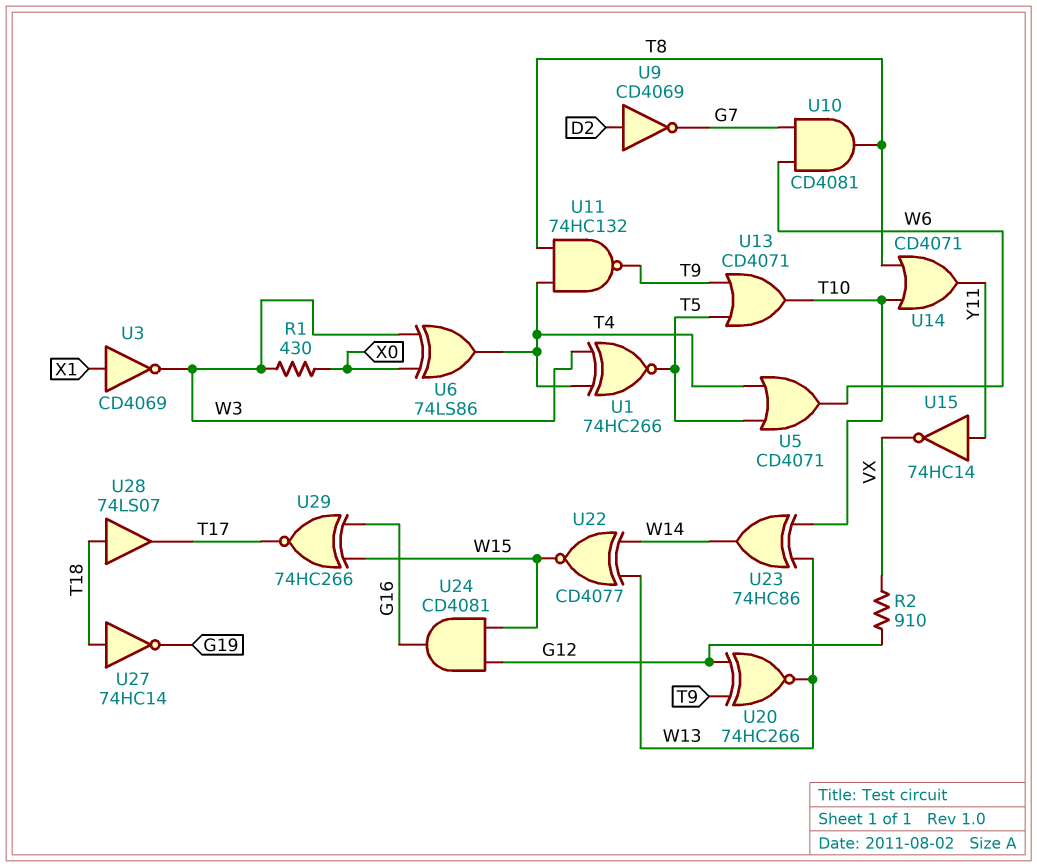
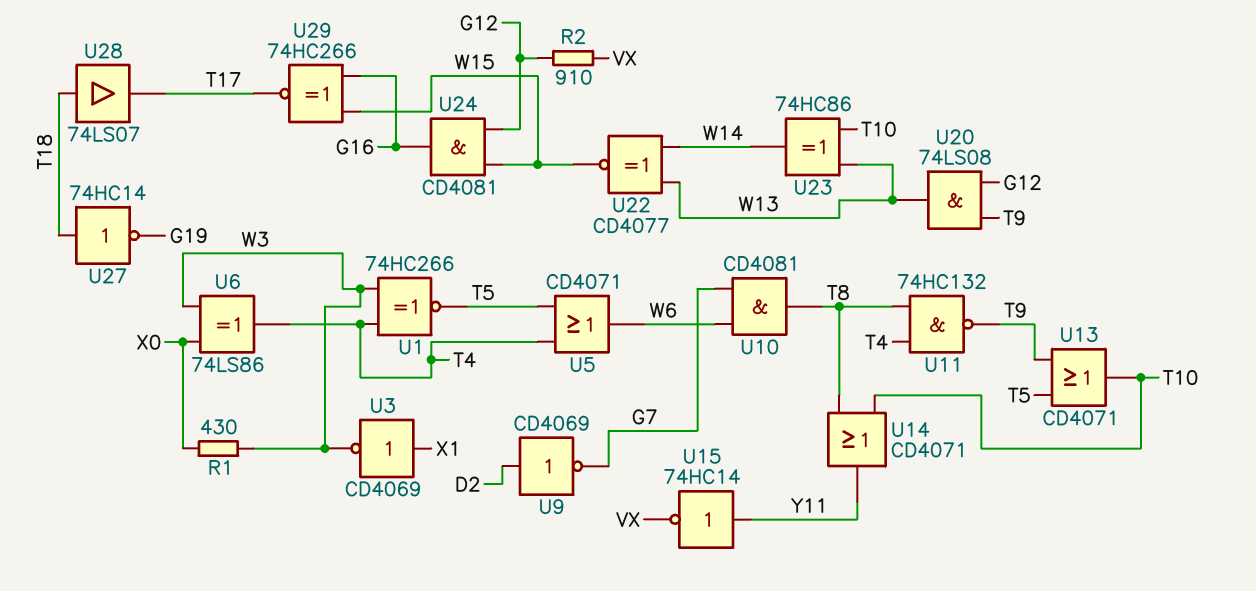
U20: XNOR 74HC266 (in G12, in T9, out W13) -> AND 74LS08 (in G12, in T9, out W13)

